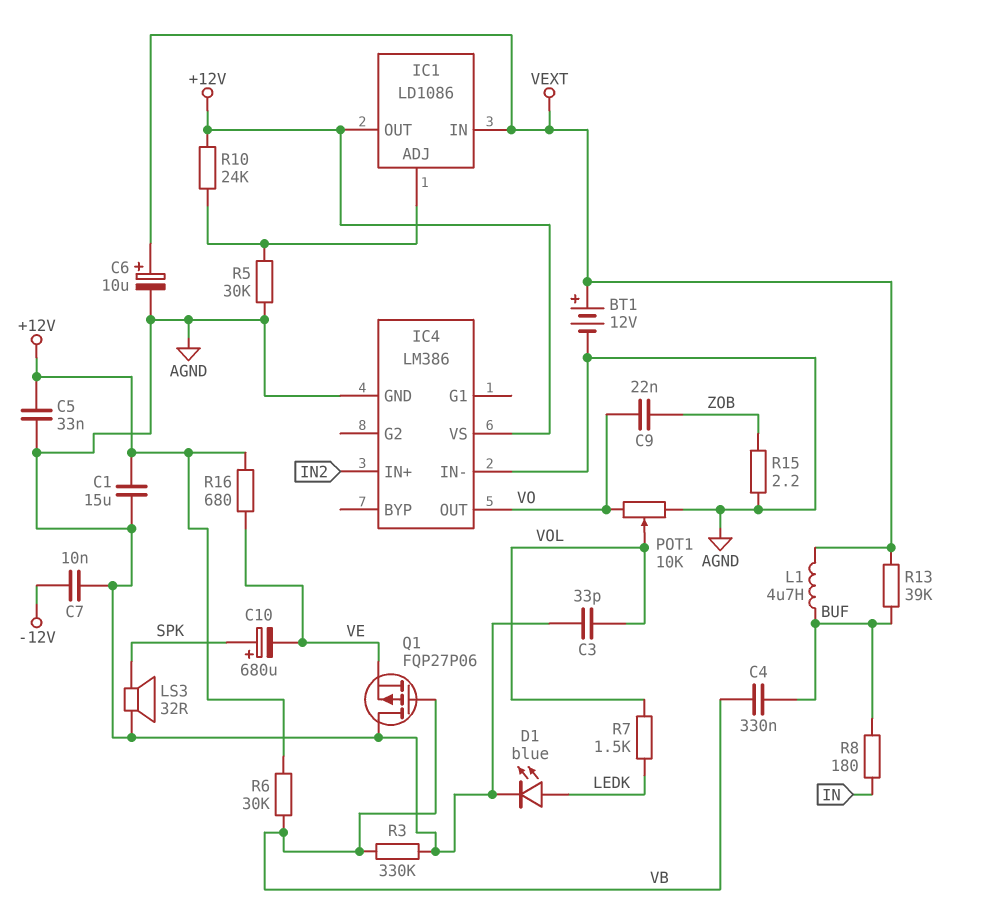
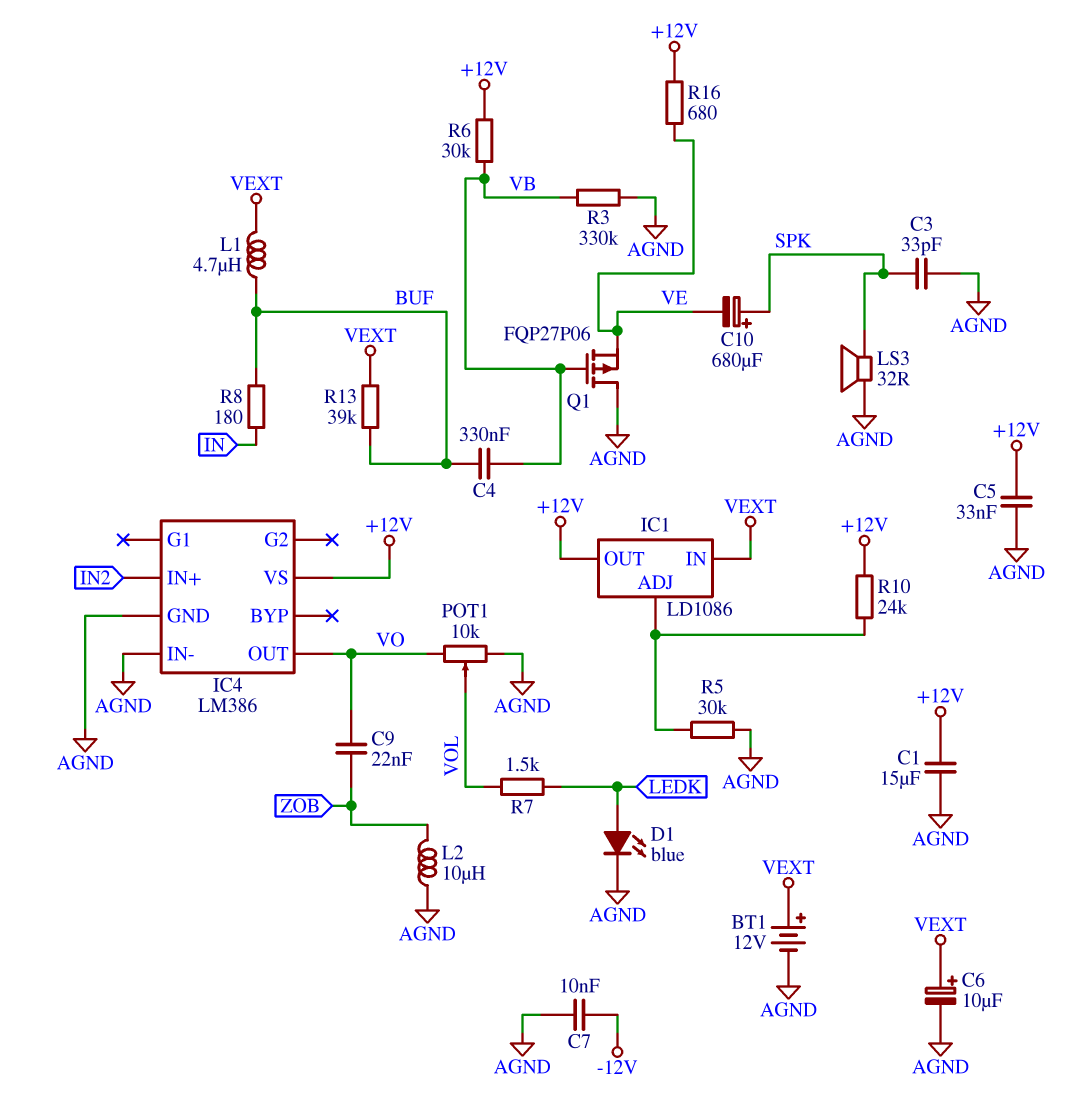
C3: 33pF (AGND, VOL) -> 33pF (AGND, SPK)
L2: none -> 10uH (AGND, ZOB)
R15: 2.2 (AGND, ZOB) -> none

